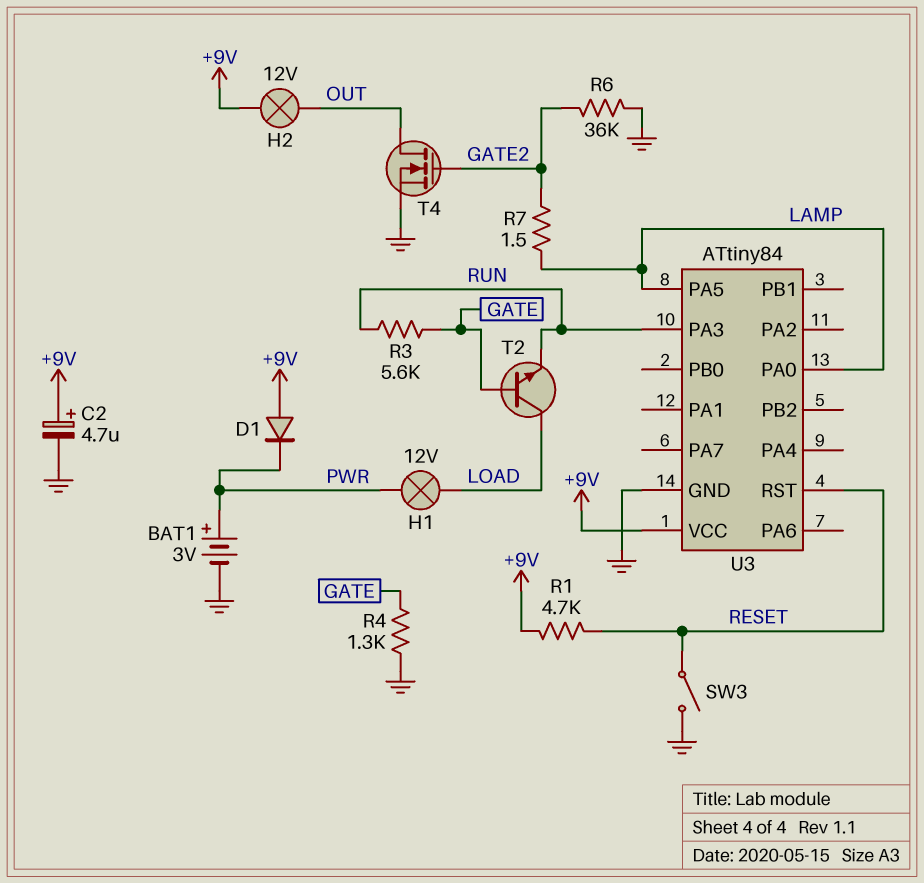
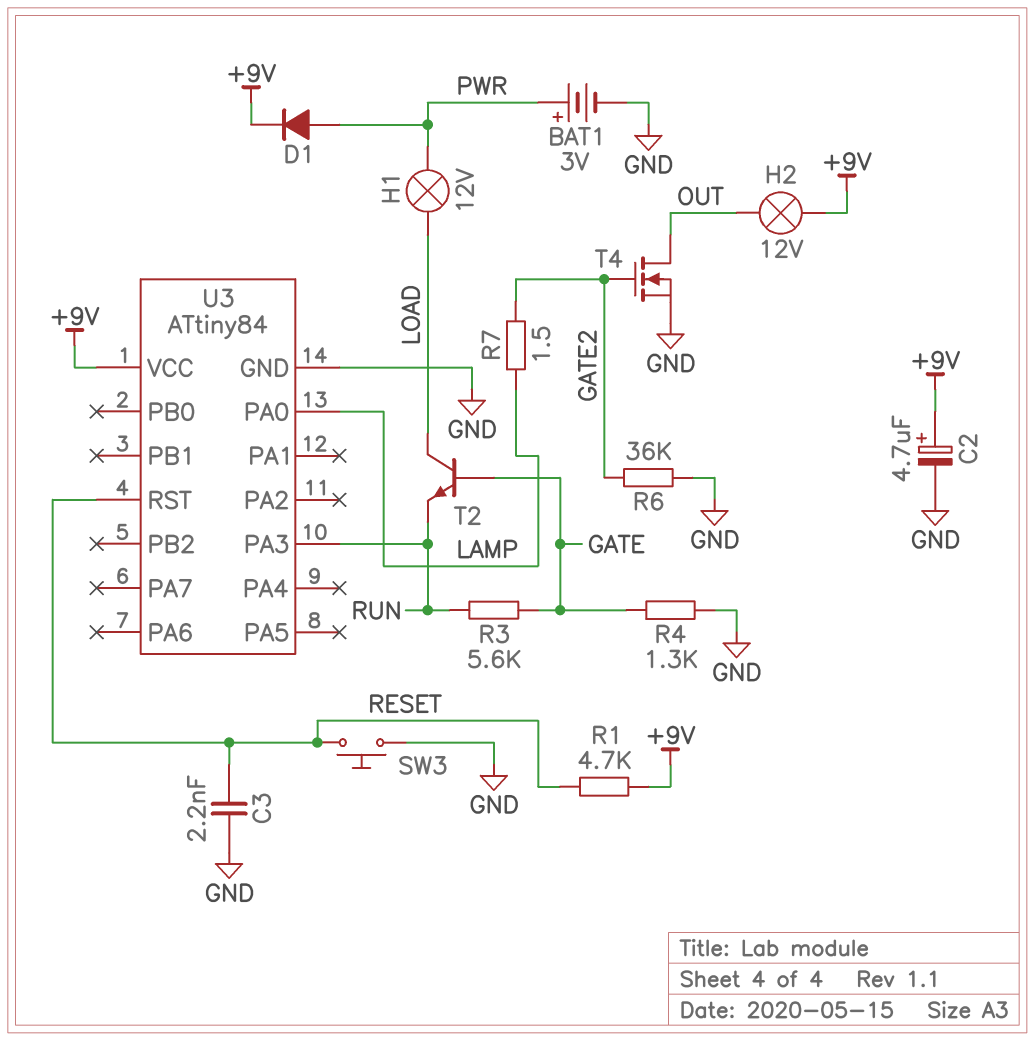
C3: none -> 2.2nF (GND, RESET)
D1: diode (A +9V, K PWR) -> diode (A PWR, K +9V)
SW3: switch (GND, RESET) -> button (GND, RESET)
U3 pin PA5: LAMP -> none

